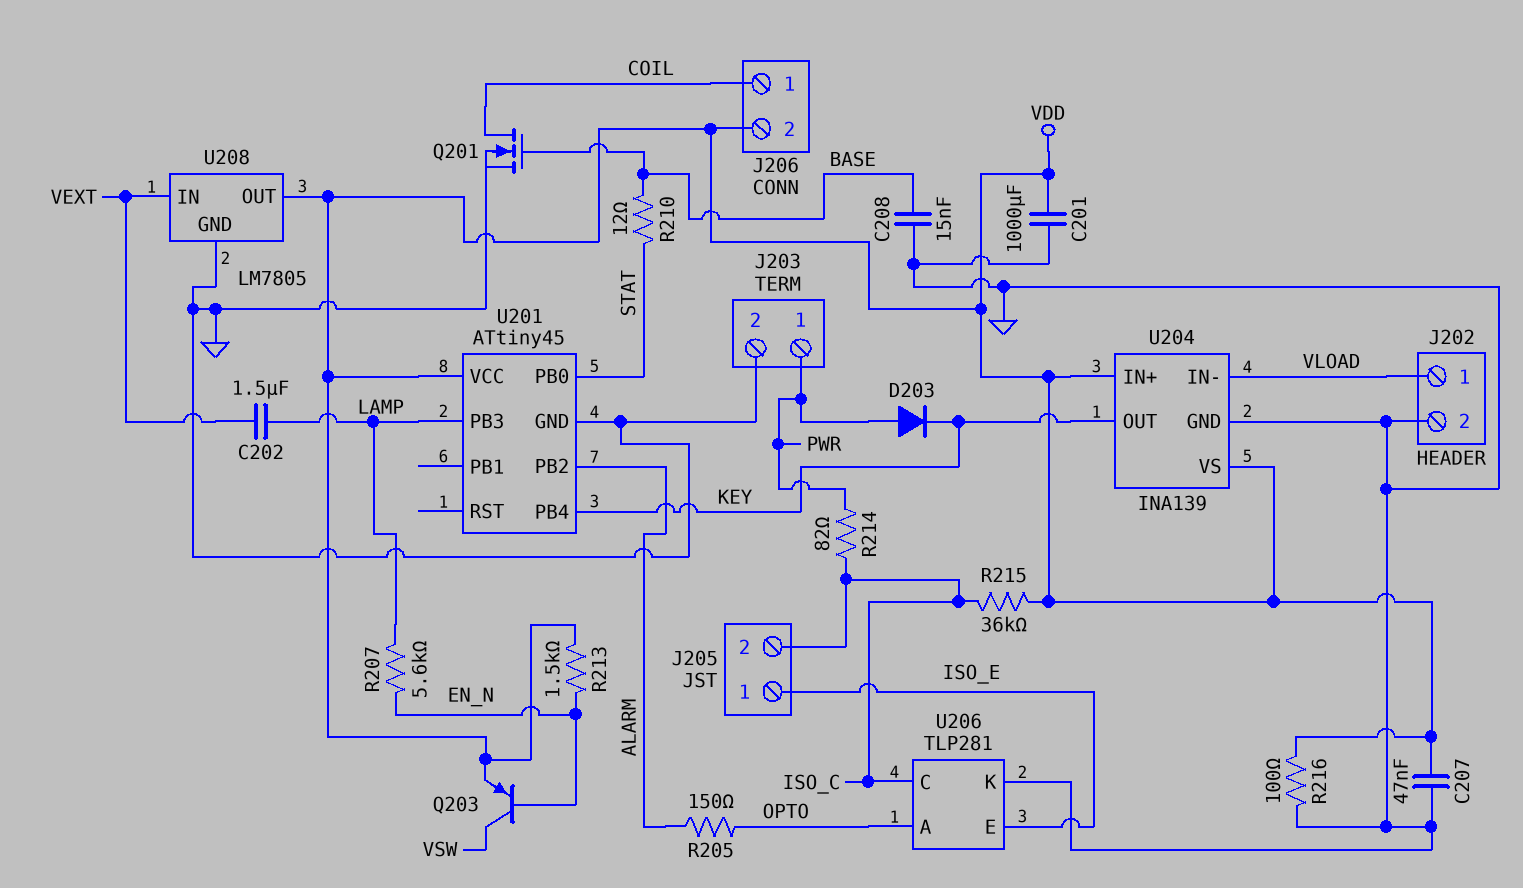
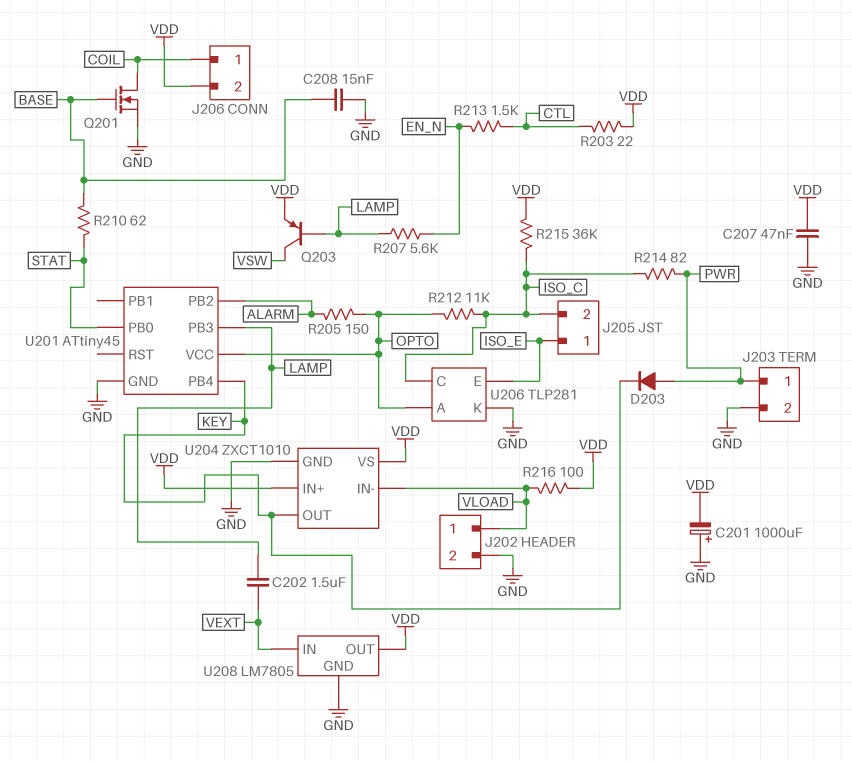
C201: 1000uF (GND, VDD) -> 1000uF (plus GND, minus VDD)
Q203: PNP (B EN_N, C VSW, E VDD) -> PNP (B LAMP, C VSW, E VDD)
R203: none -> 22 (CTL, VDD)
R210: 12 (BASE, STAT) -> 62 (BASE, STAT)
R212: none -> 11k (ISO_C, OPTO)
R213: 1.5k (EN_N, VDD) -> 1.5k (CTL, EN_N)
R216: 100 (GND, VDD) -> 100 (VDD, VLOAD)
U201 pin VCC: VDD -> OPTO
U204: INA139 -> ZXCT1010

